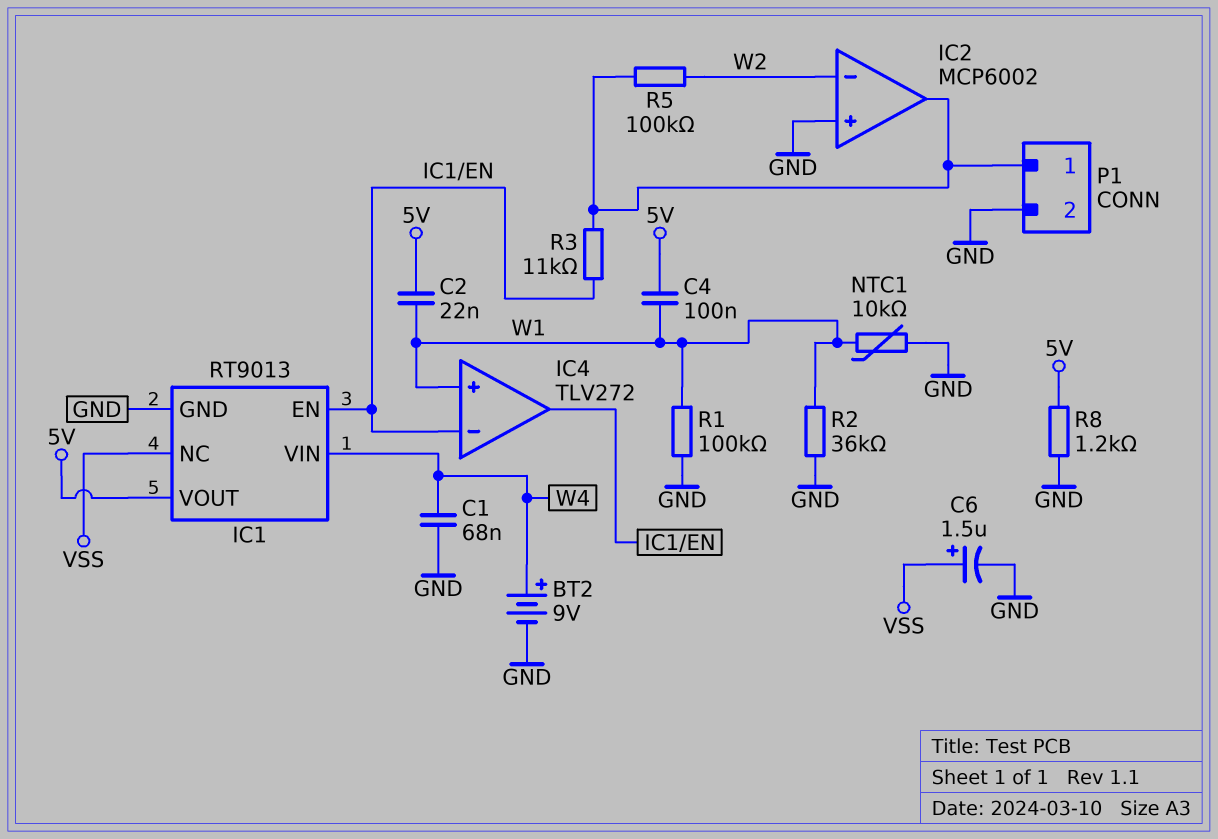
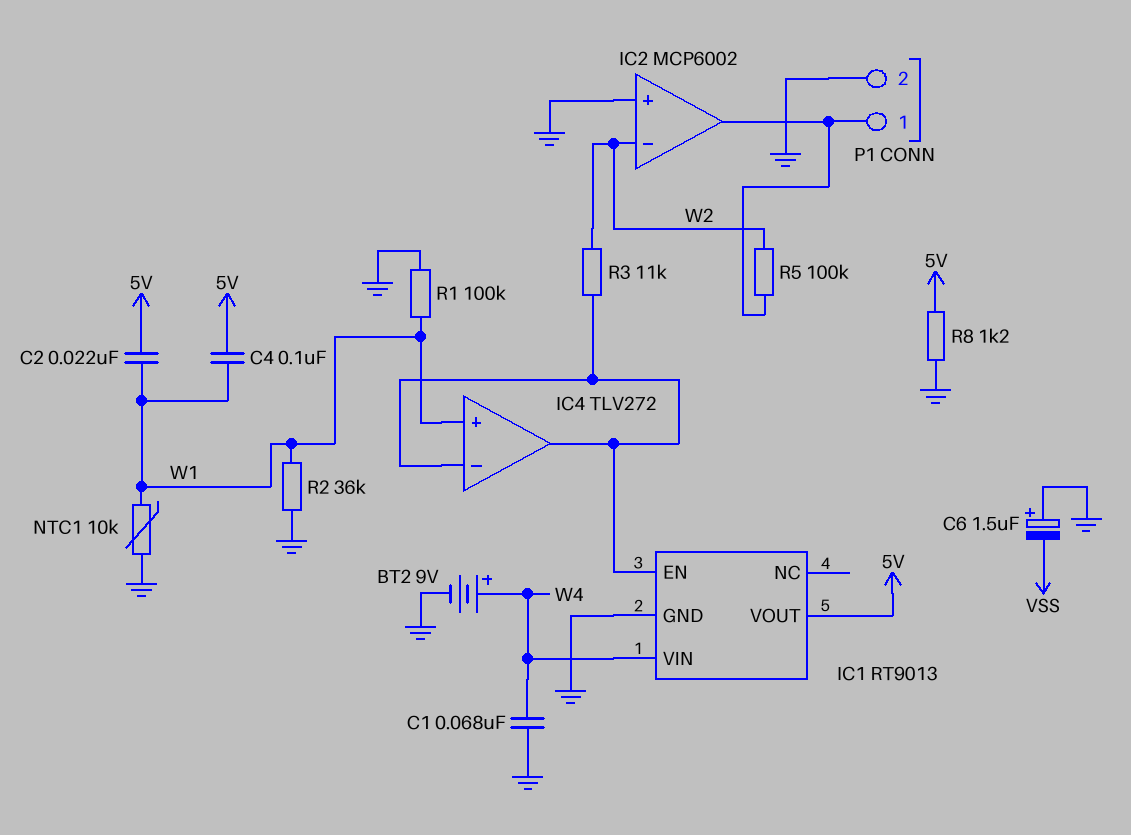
C6: 1.5uF (plus VSS, minus GND) -> 1.5uF (plus GND, minus VSS)
IC1 pin NC: VSS -> none
R3: 11k (IC1/EN, IC2/out) -> 11k (IC1/EN, W2)

